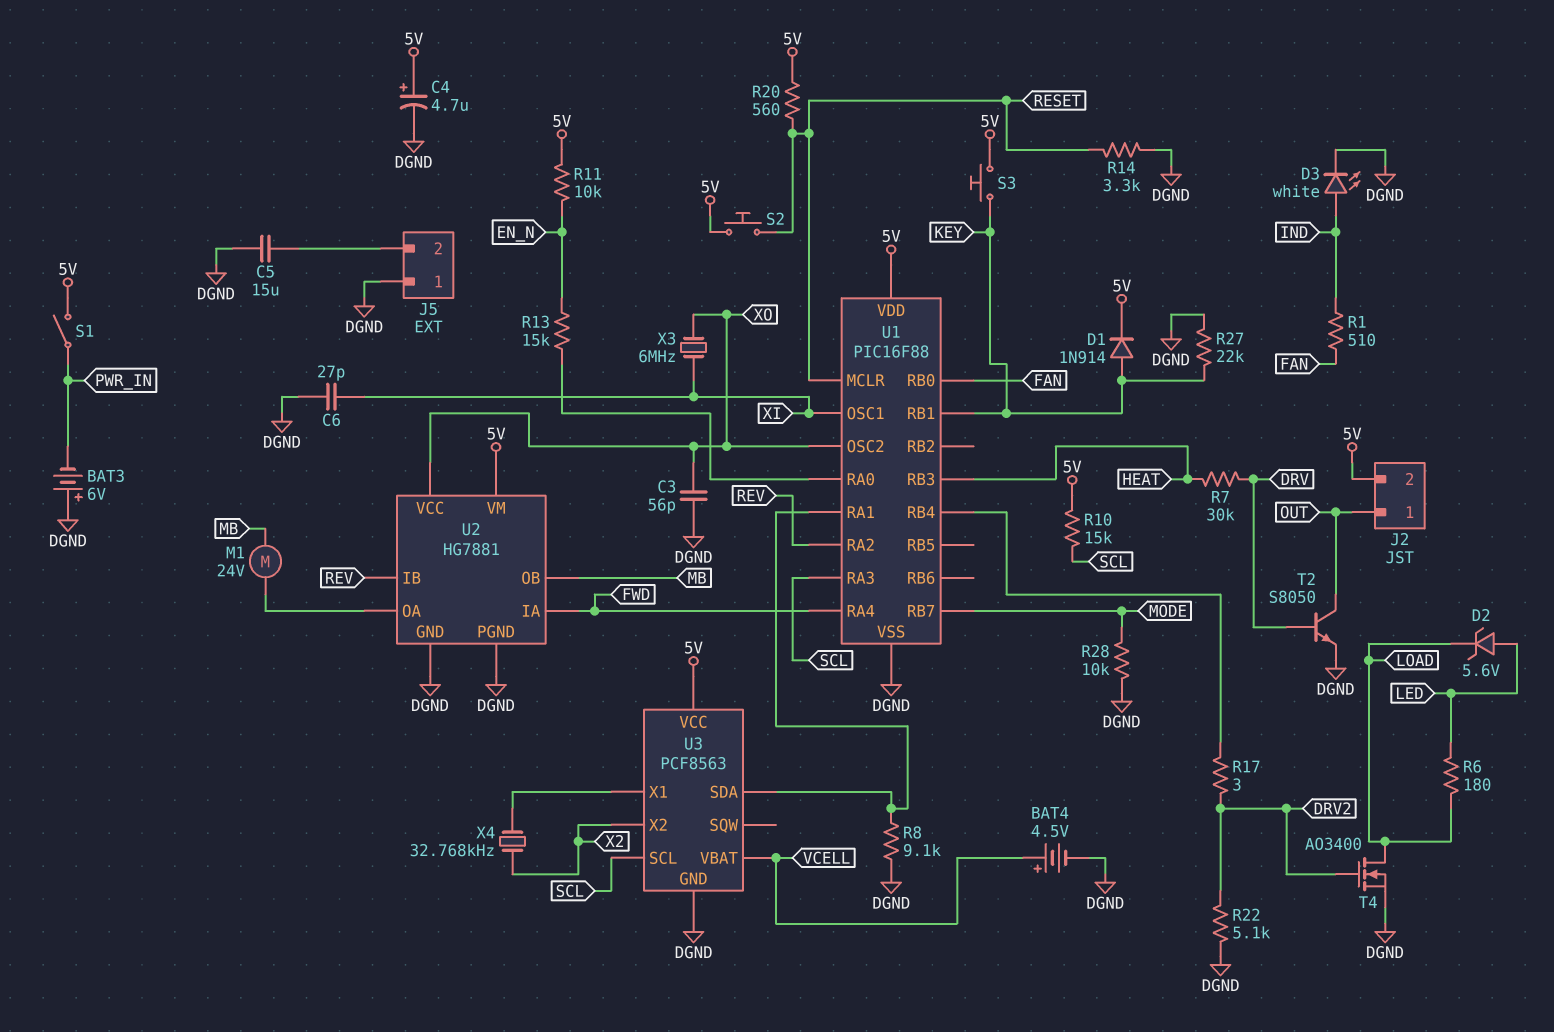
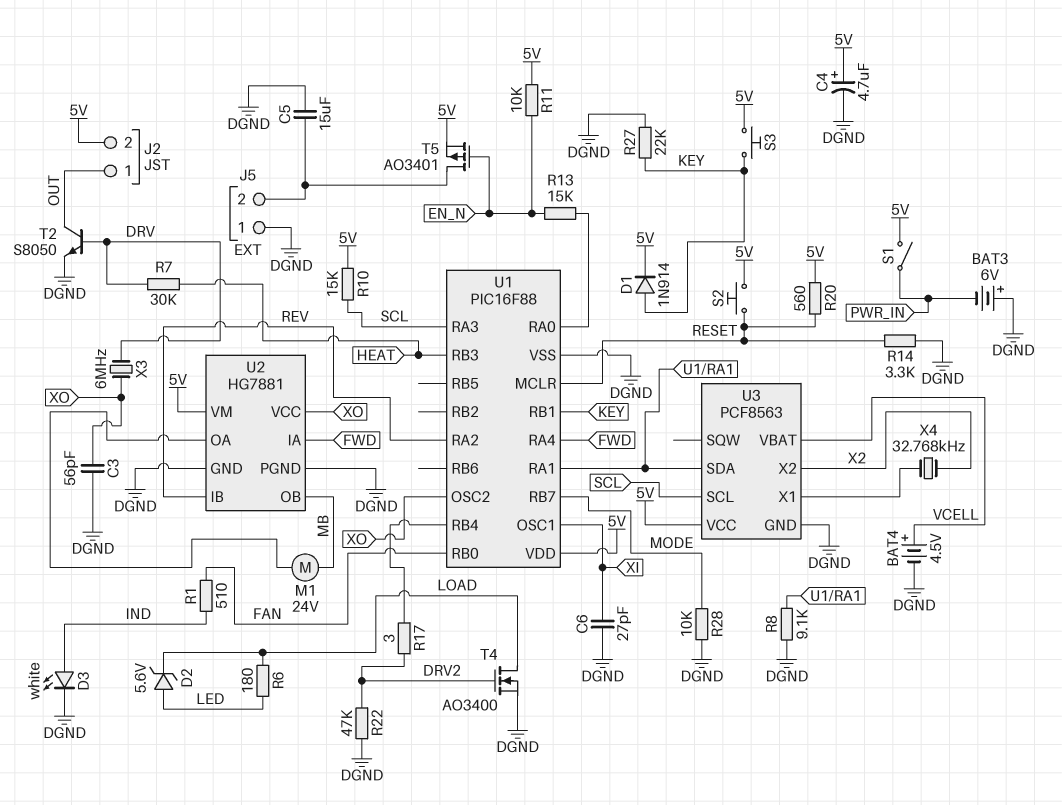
R22: 5.1k (DGND, DRV2) -> 47k (DGND, DRV2)
T5: none -> PMOS AO3401 (G EN_N, D J5/2, S 5V)
X3: 6MHz (XI, XO) -> 6MHz (DRV, XO)

